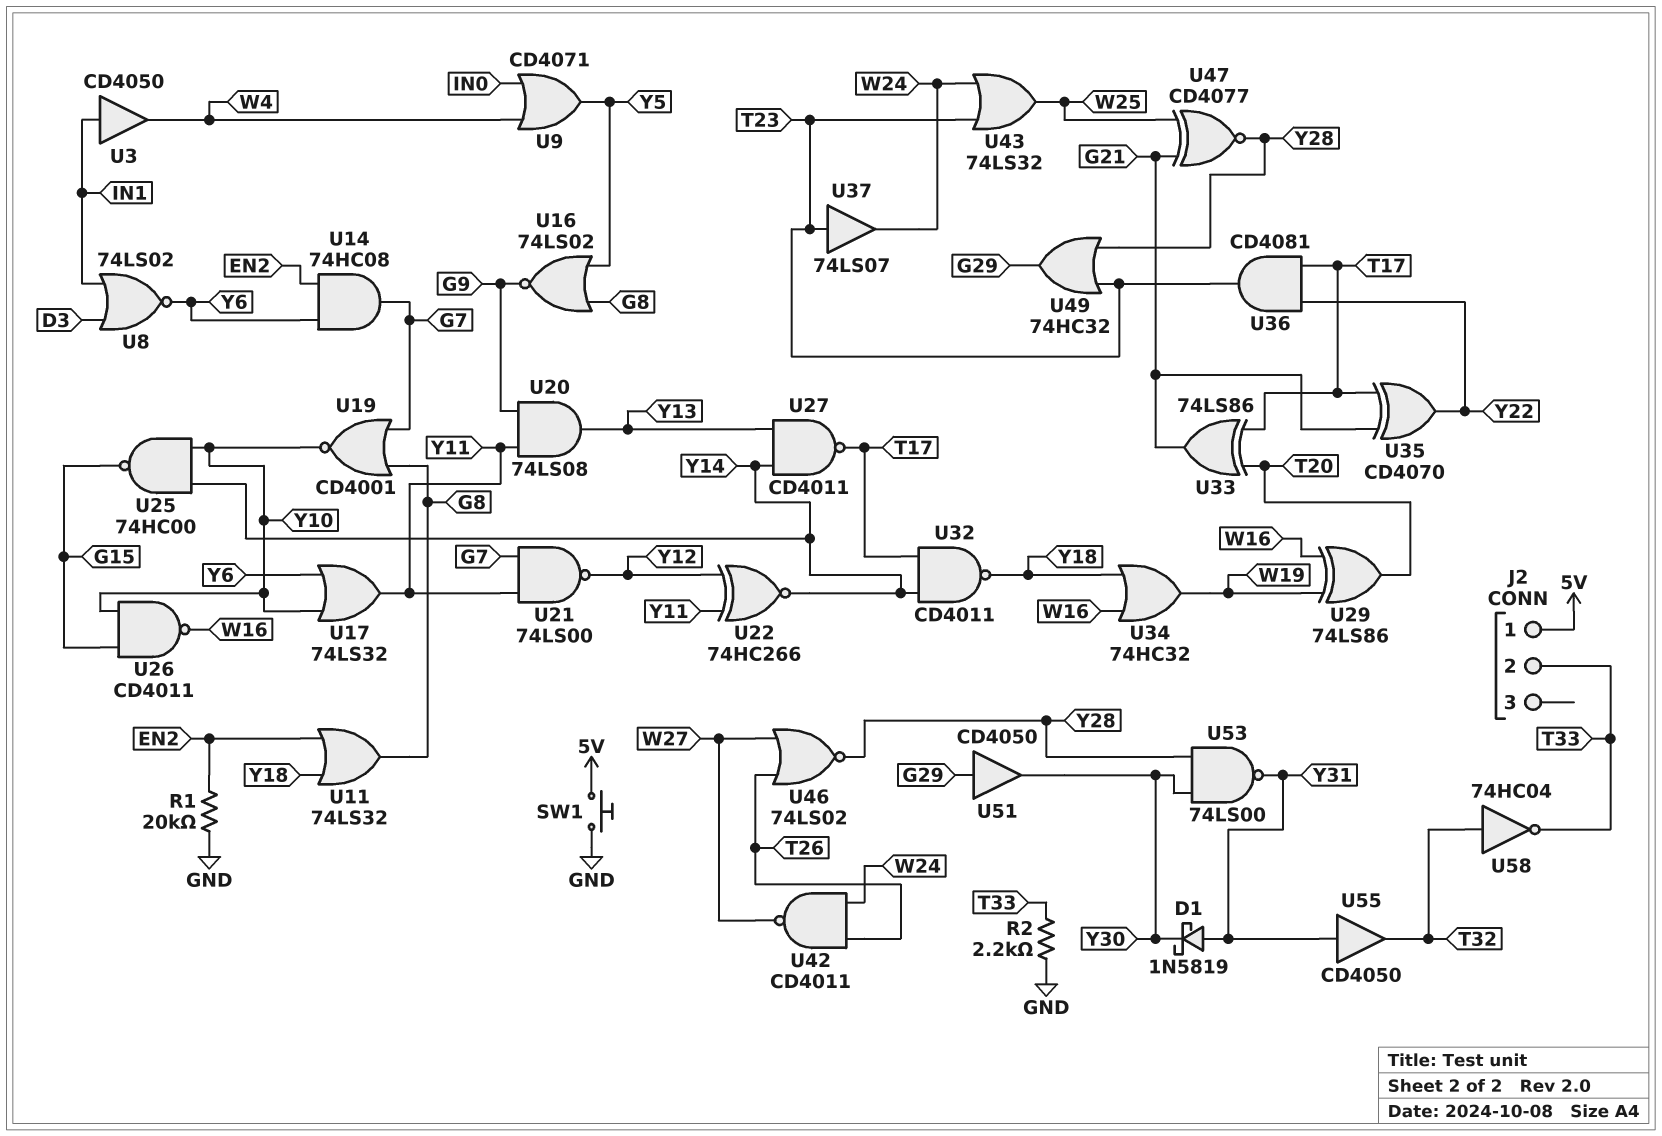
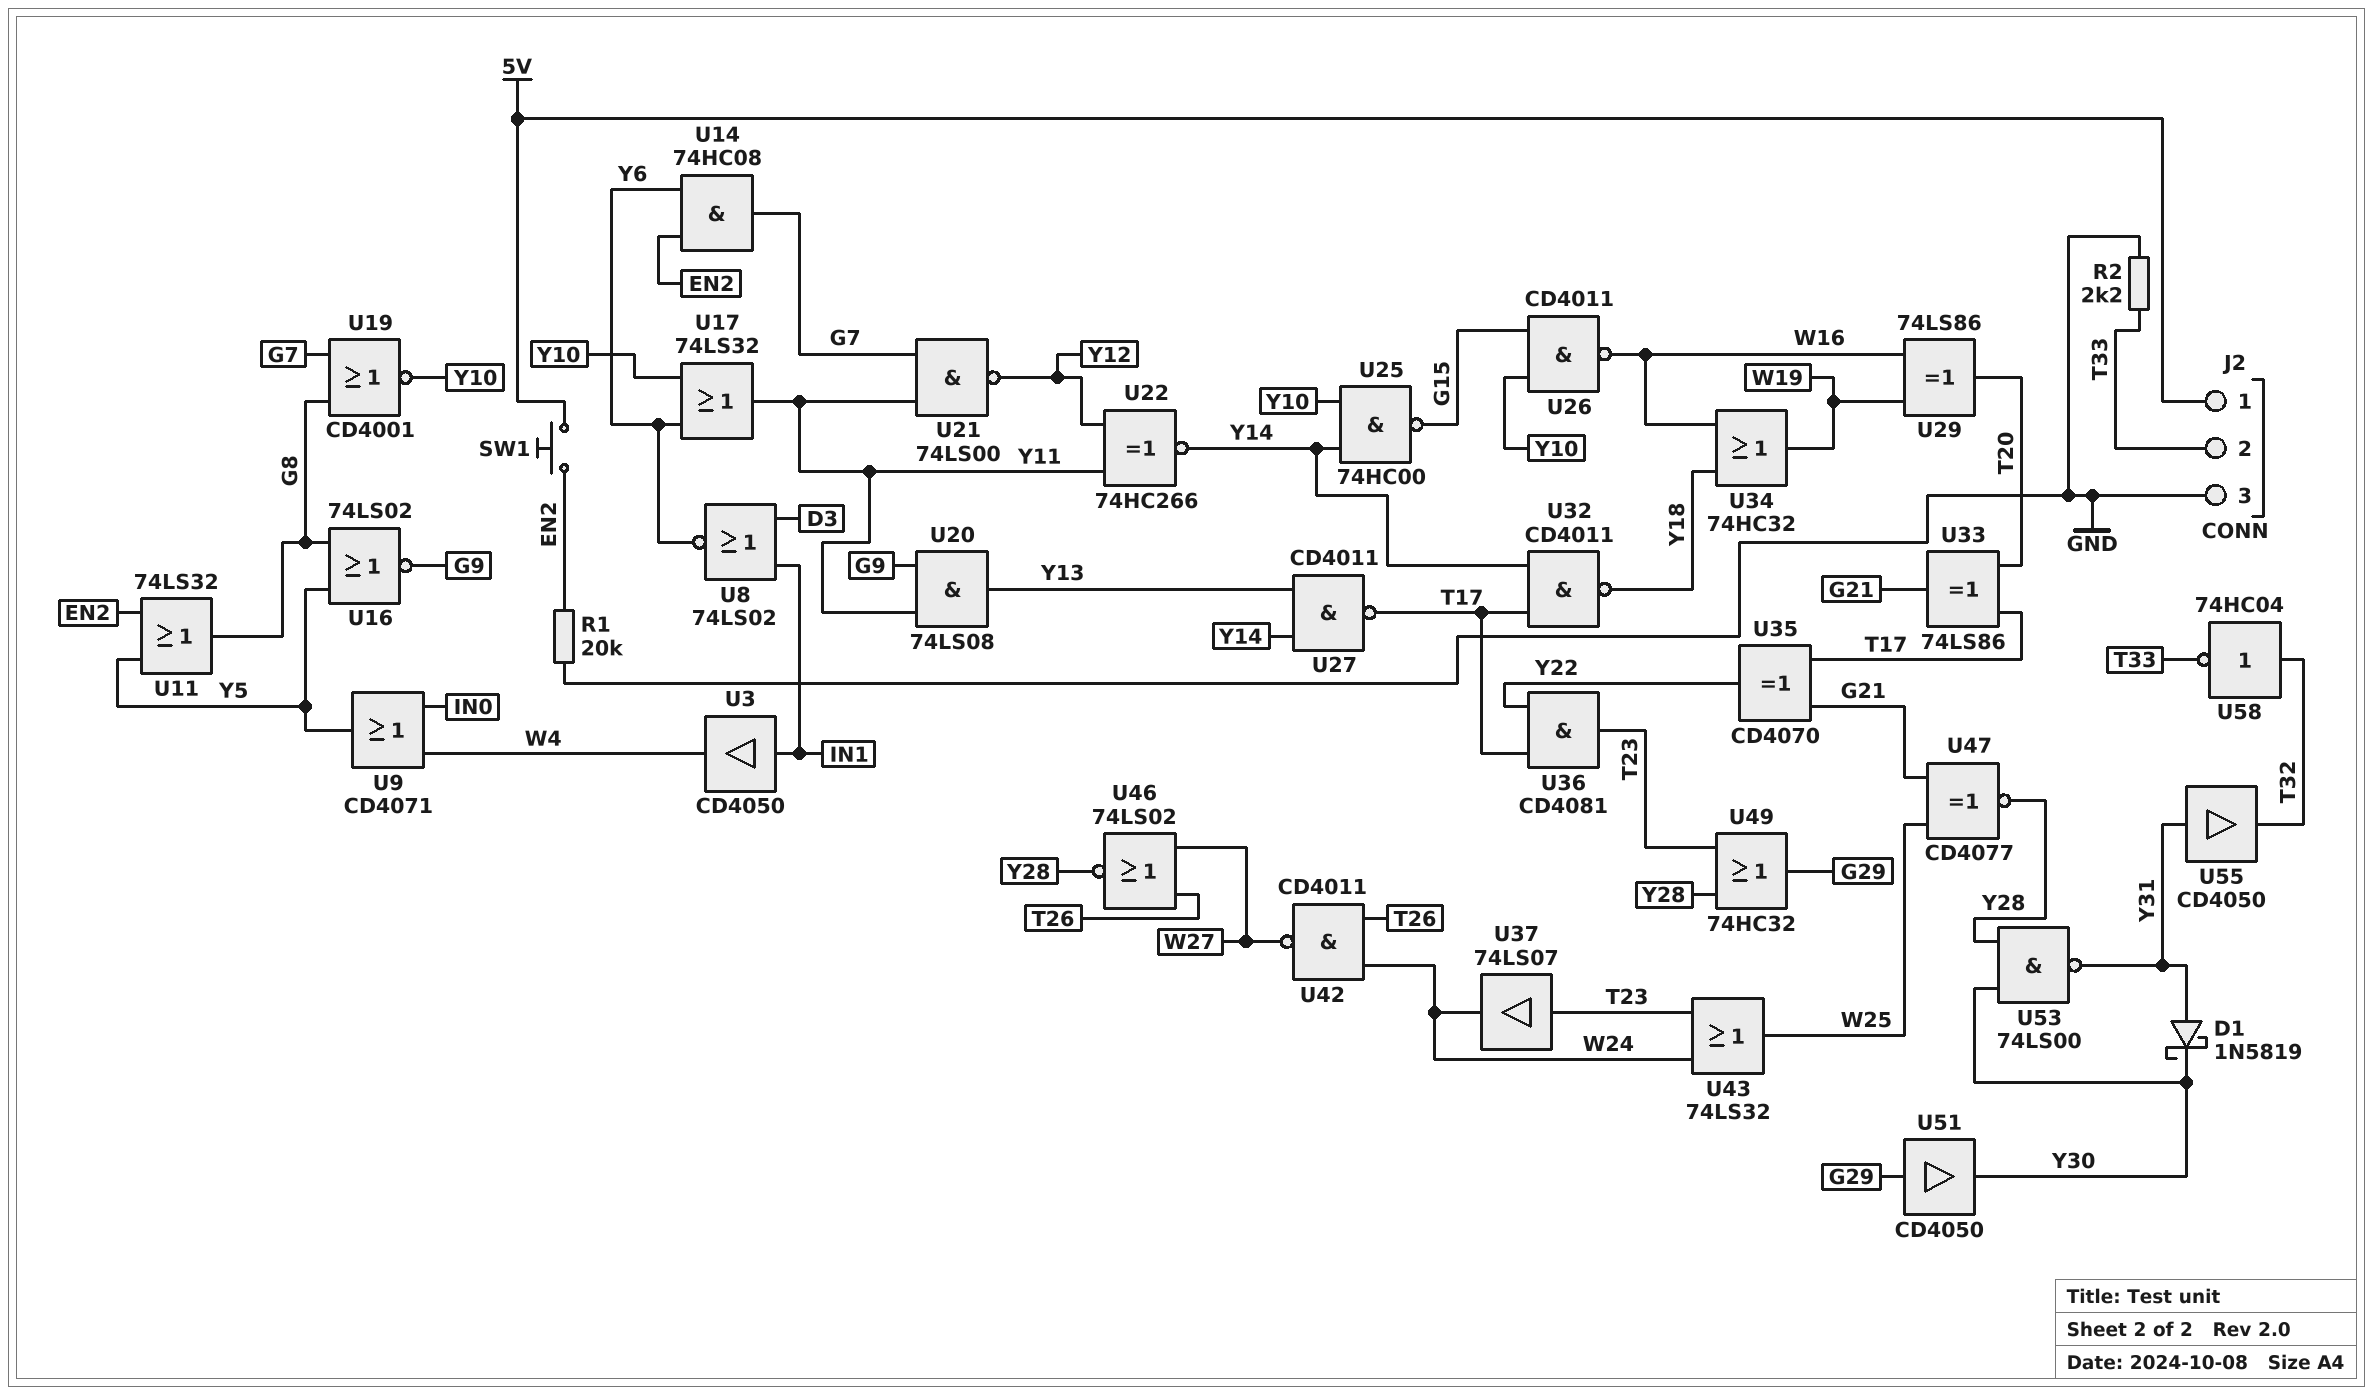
J2 pin 3: none -> GND
SW1: button (5V, GND) -> button (5V, EN2)
U11: OR 74LS32 (in EN2, in Y18, out G8) -> OR 74LS32 (in EN2, in Y5, out G8)

